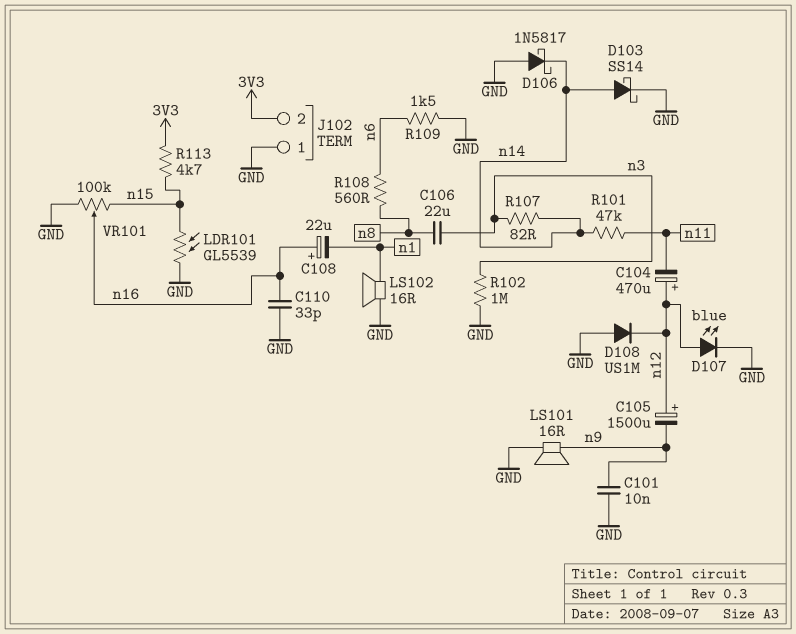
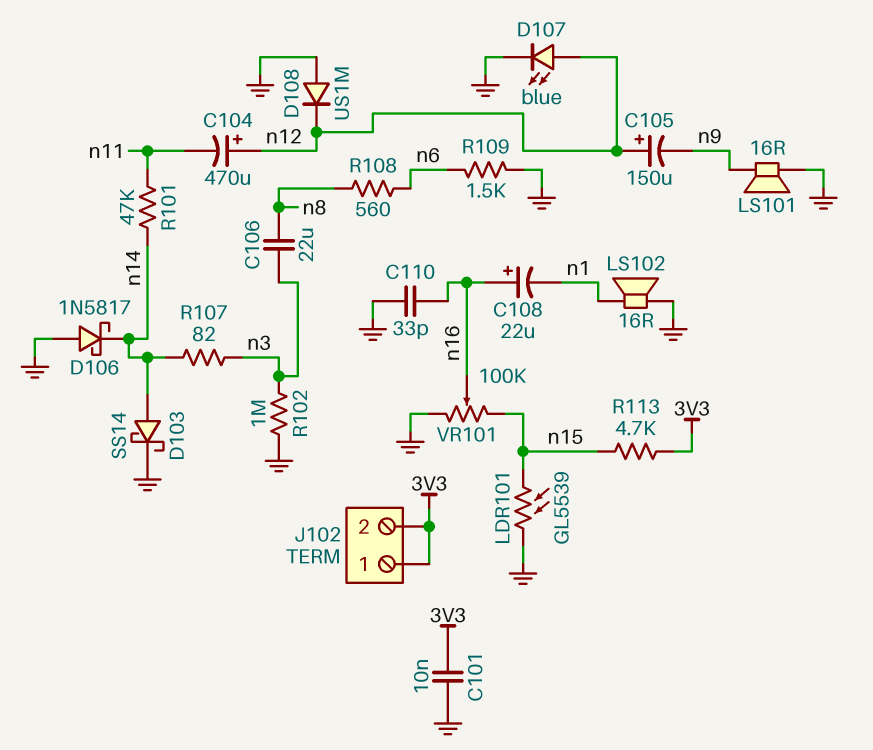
C101: 10nF (GND, n9) -> 10nF (3V3, GND)
C105: 1500uF (plus n12, minus n9) -> 150uF (plus n12, minus n9)
J102 pin 1: GND -> 3V3

